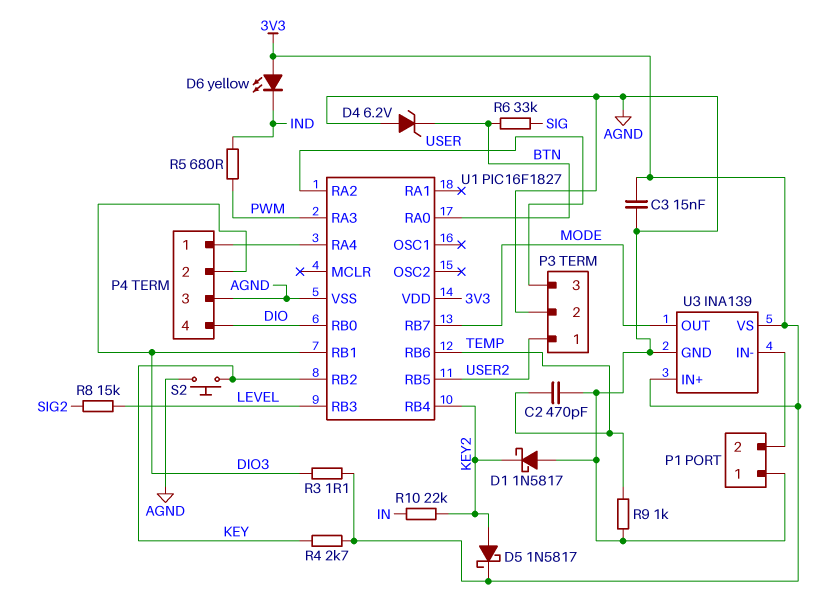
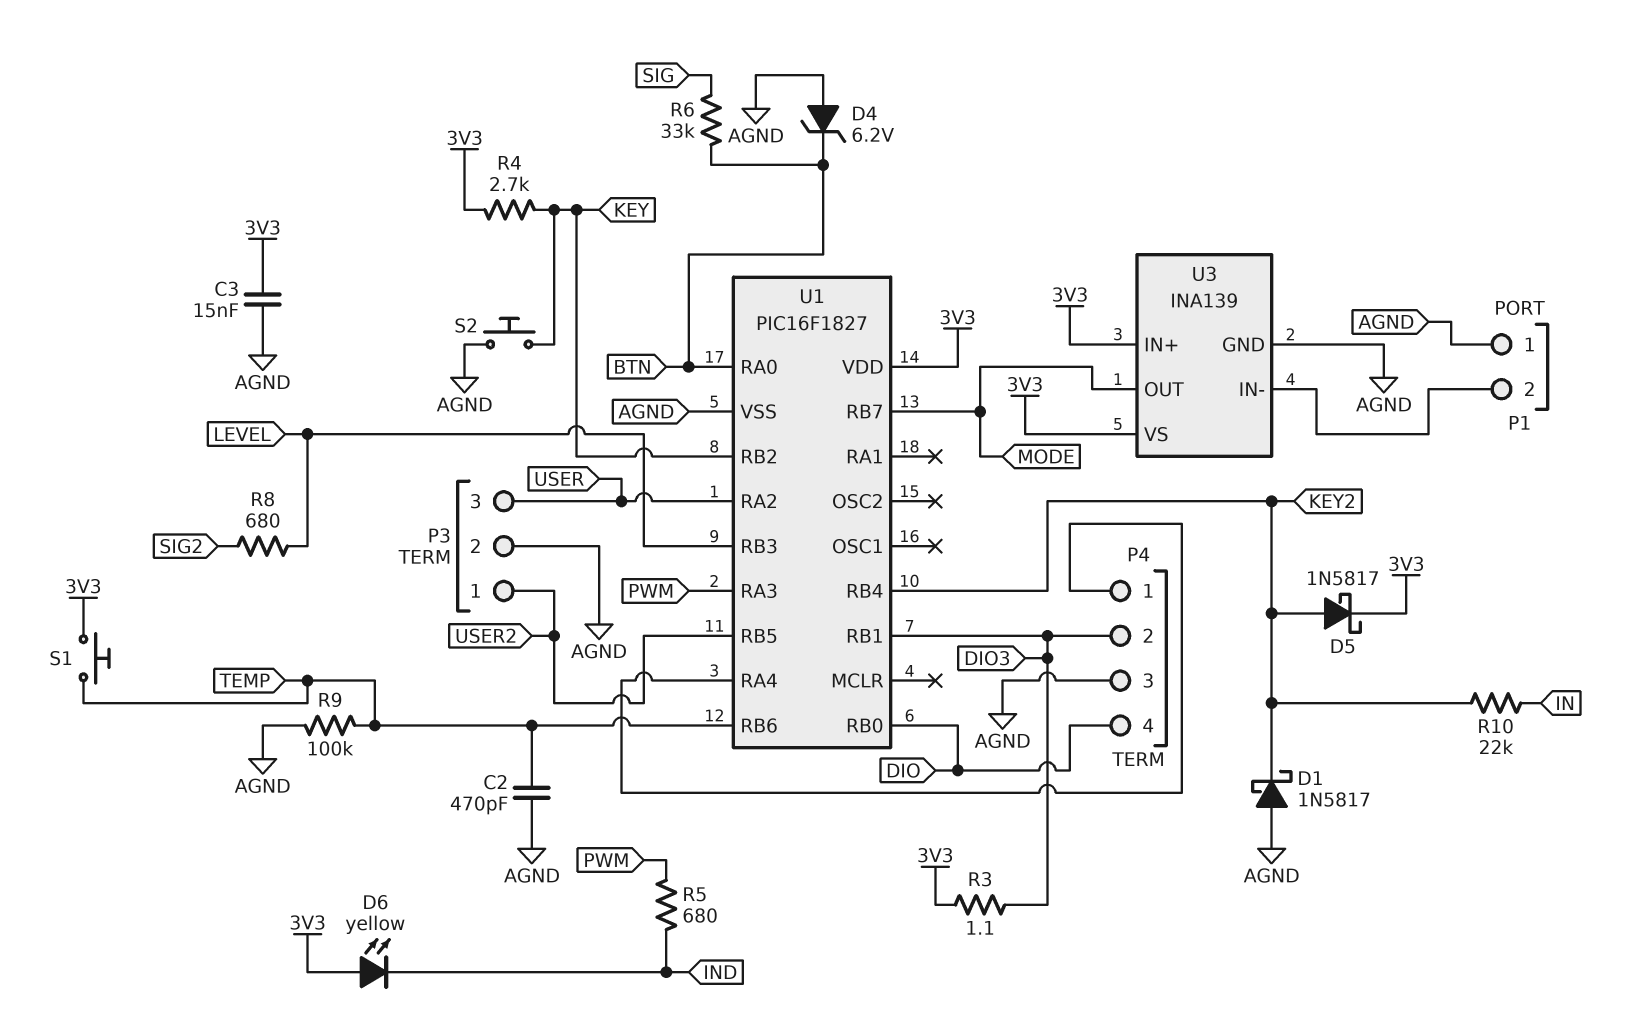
R8: 15k (LEVEL, SIG2) -> 680 (LEVEL, SIG2)
R9: 1k (AGND, TEMP) -> 100k (AGND, TEMP)
S1: none -> button (3V3, TEMP)

